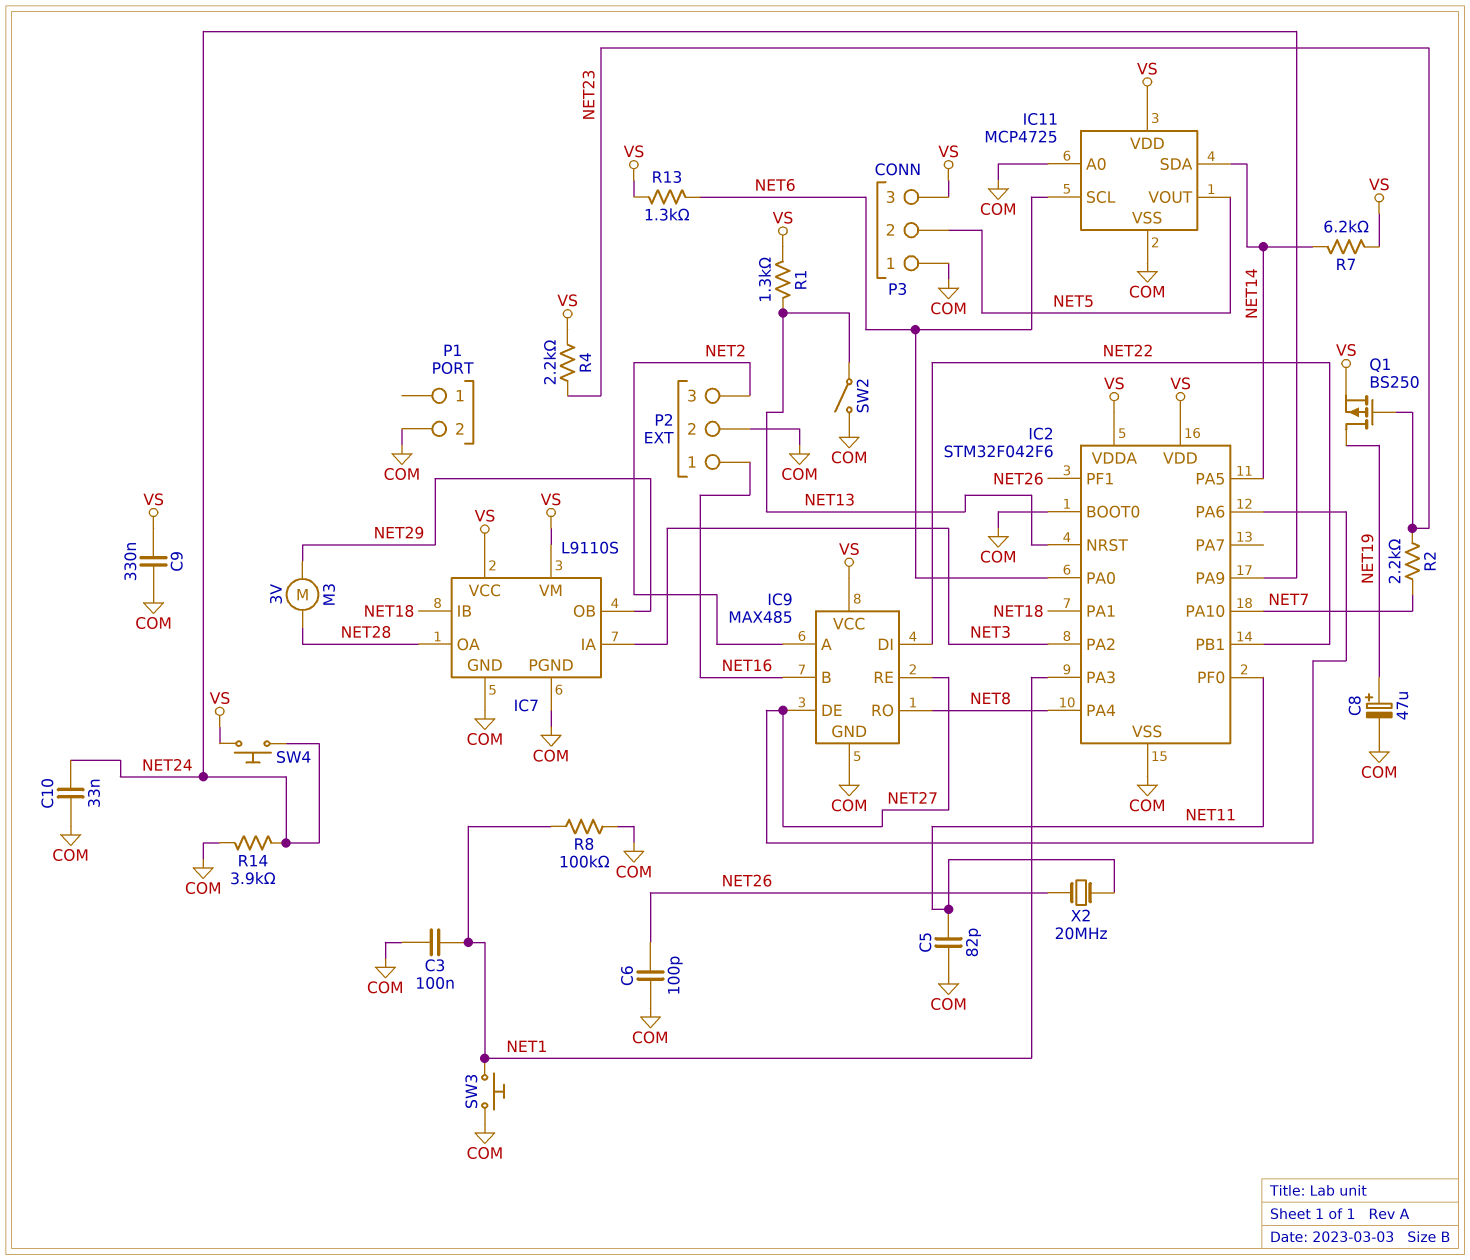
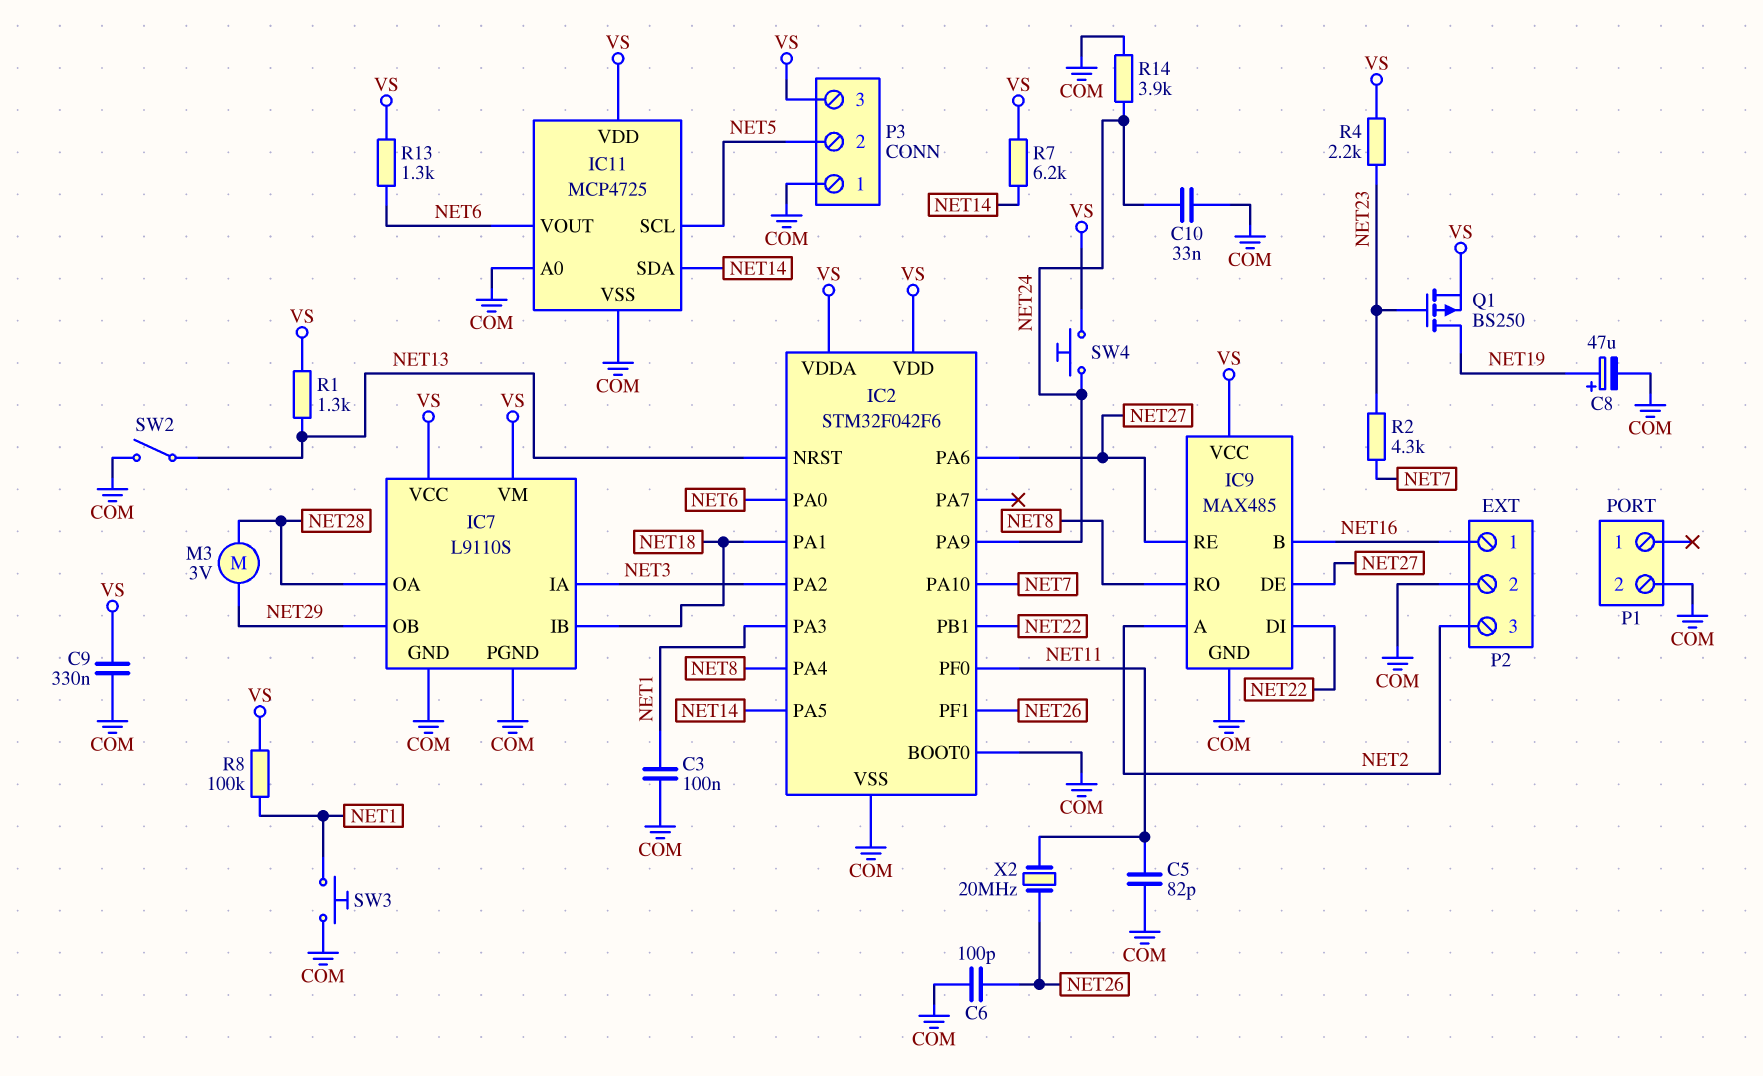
IC11 pin SCL: NET6 -> NET5
IC11 pin VOUT: NET5 -> NET6
R2: 2.2k (NET7, NET23) -> 4.3k (NET7, NET23)
R8: 100k (COM, NET1) -> 100k (NET1, VS)

